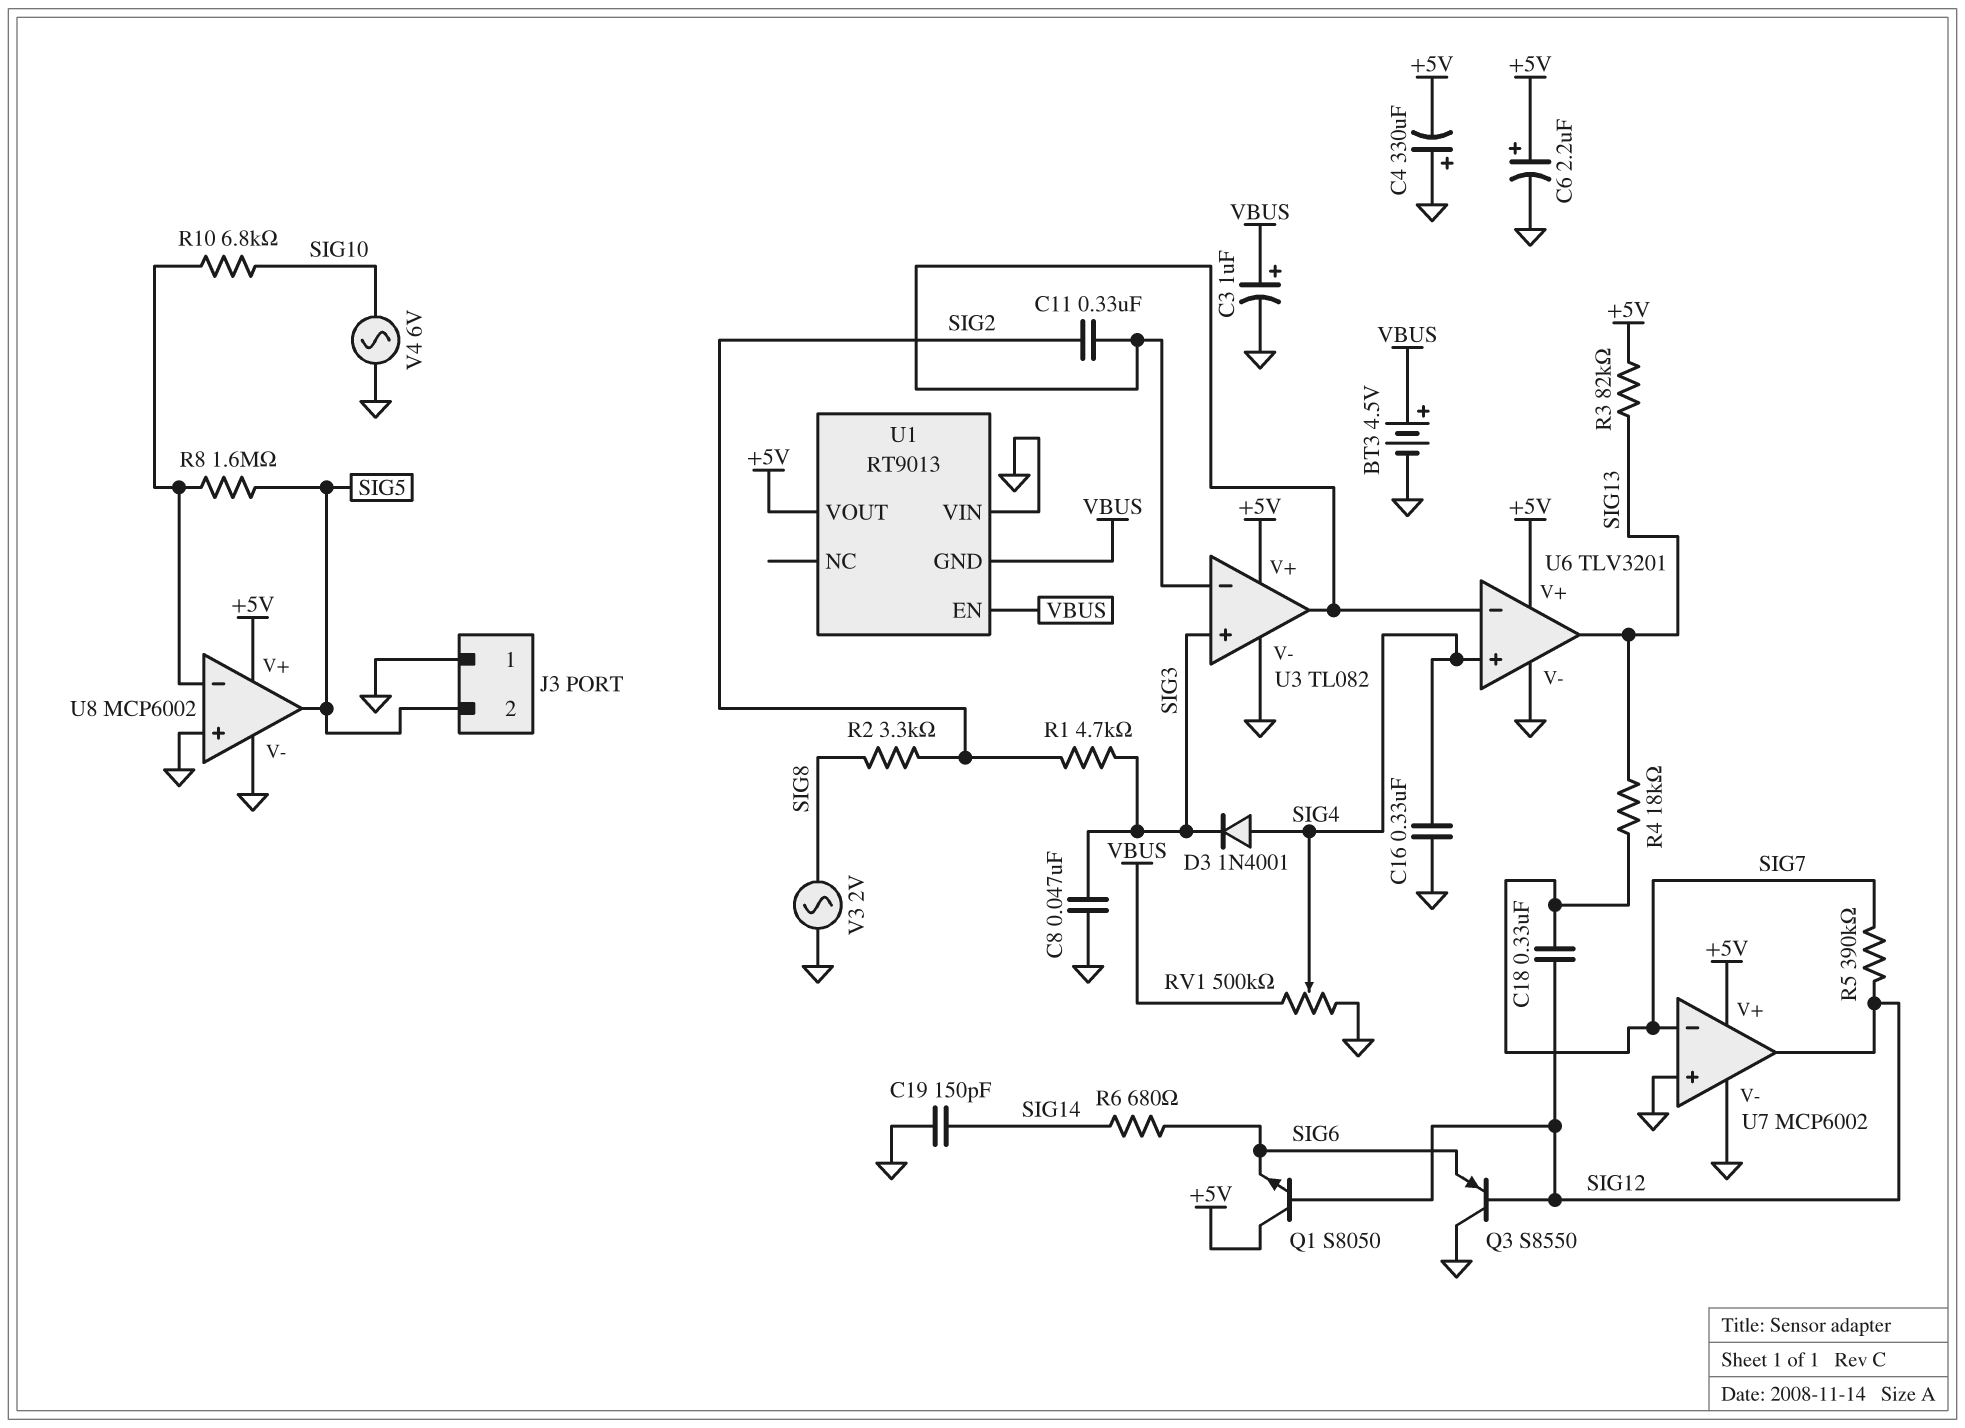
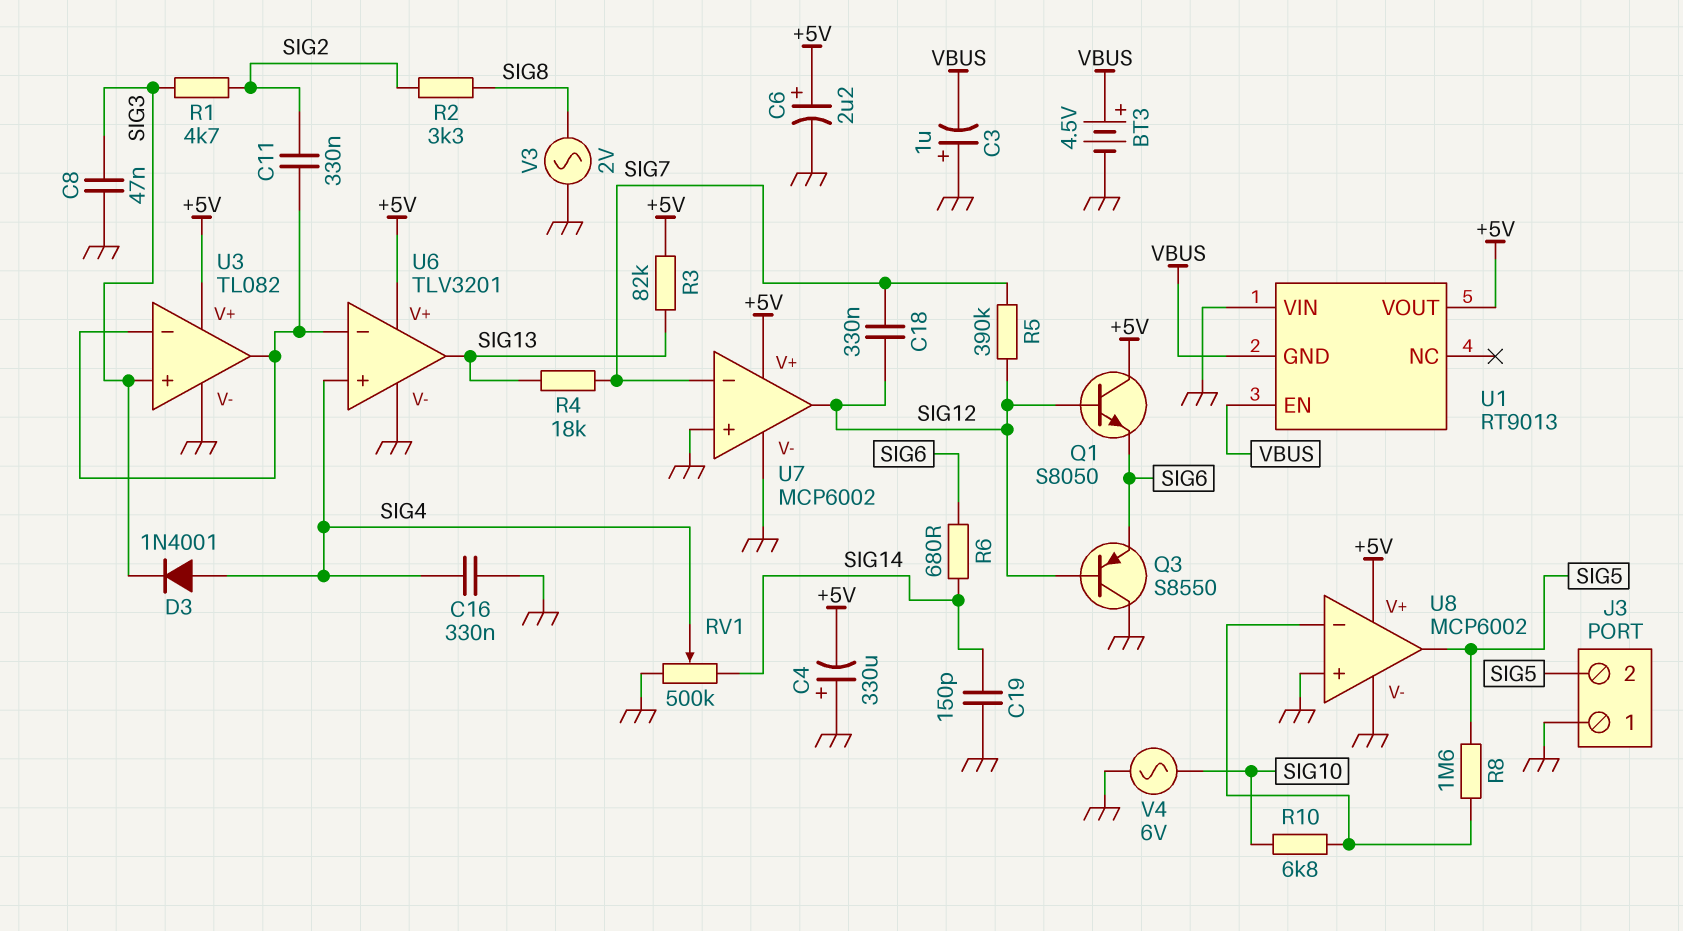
C3: 1uF (plus VBUS, minus GND) -> 1uF (plus GND, minus VBUS)
RV1: 500k (GND, VBUS, wiper SIG4) -> 500k (GND, SIG14, wiper SIG4)

